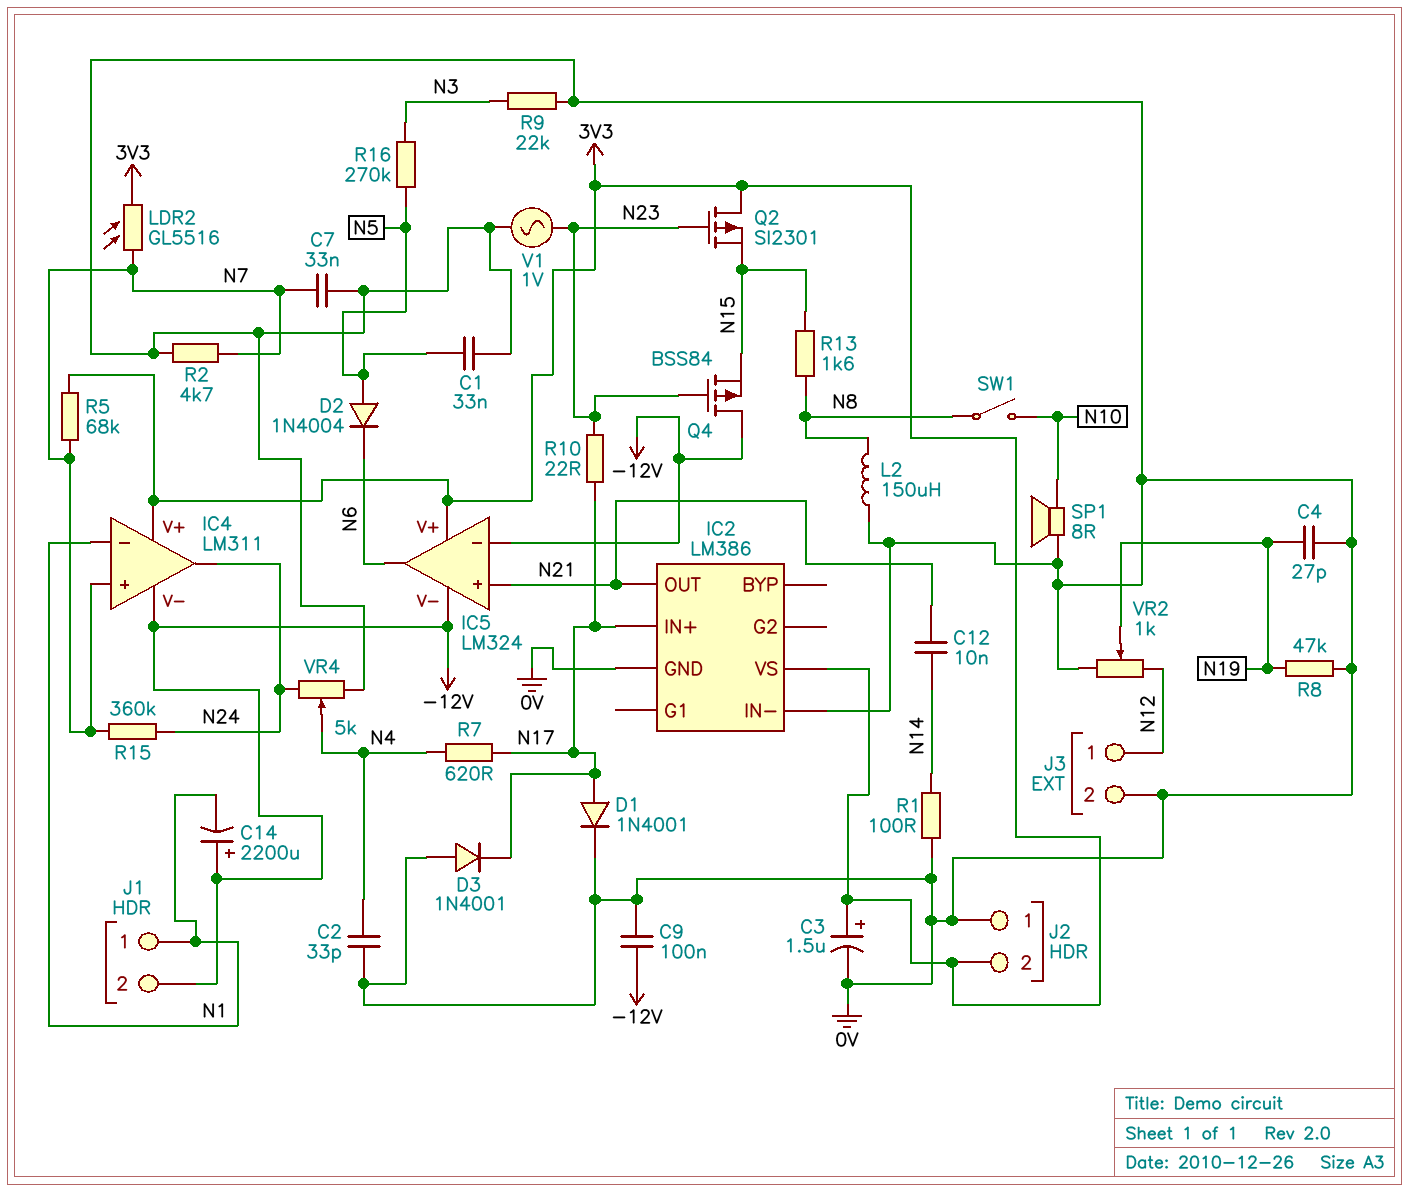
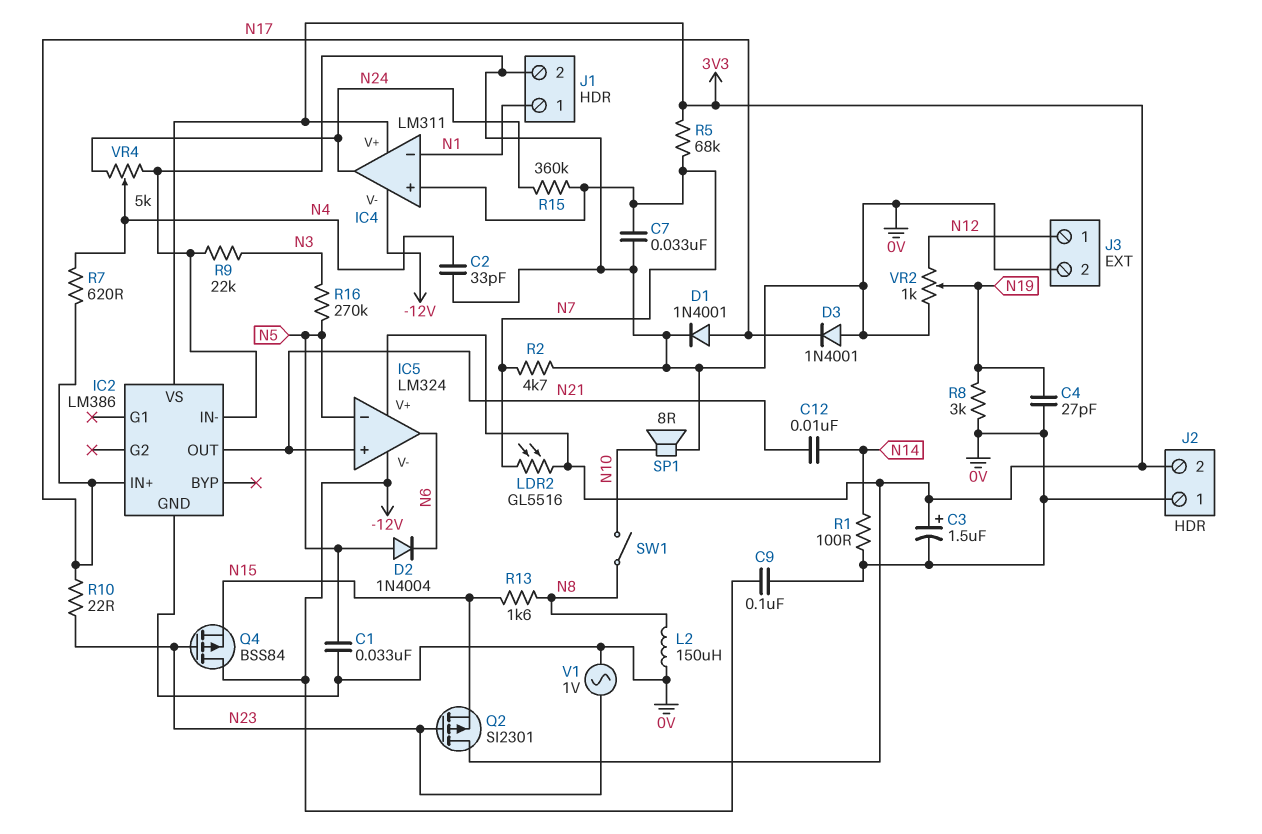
C14: 2200uF (plus -12V, minus N1) -> none
IC5 pin in-: -12V -> N5
J1 pin 2: -12V -> 0V
R8: 47k (0V, N19) -> 3k (0V, N19)

